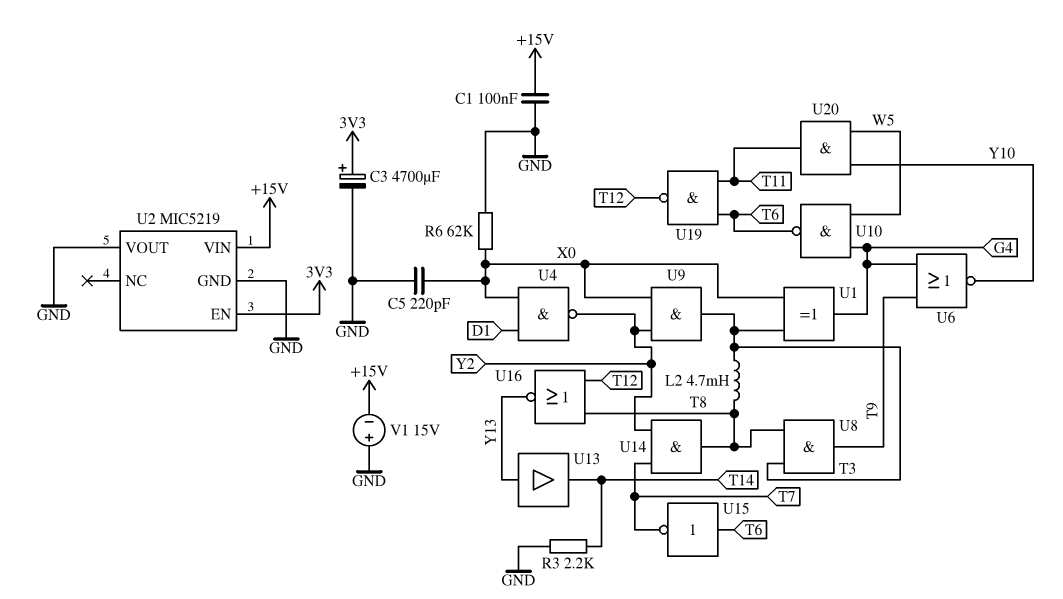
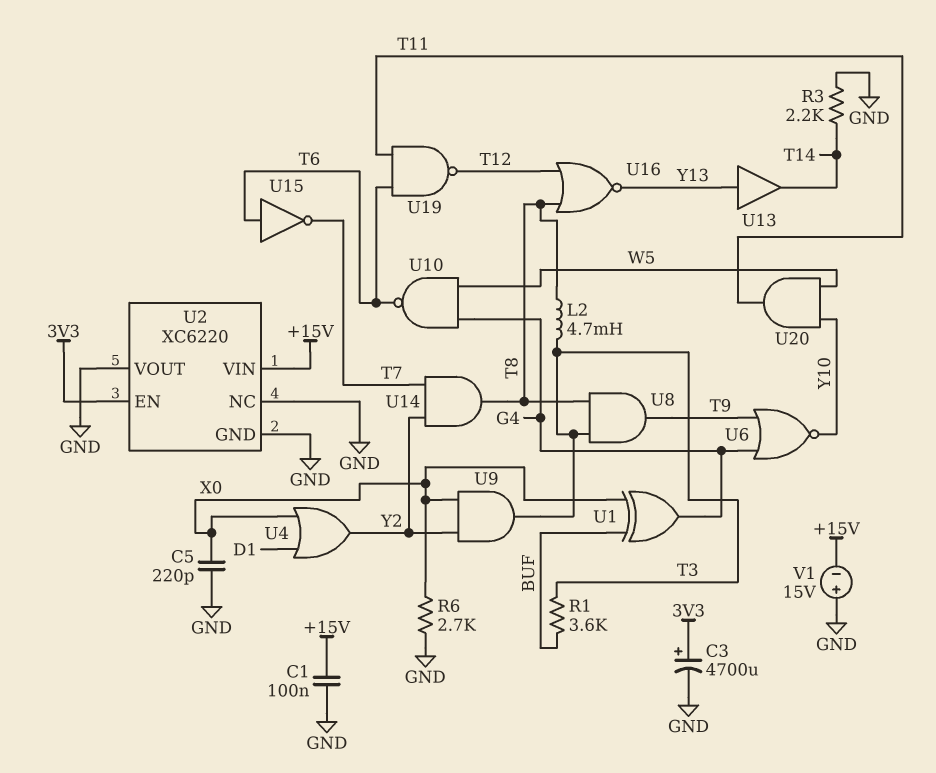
R1: none -> 3.6k (BUF, T3)
R6: 62k (GND, X0) -> 2.7k (GND, X0)
U1: XOR (in T3, in X0, out G4) -> XOR (in BUF, in X0, out G4)
U2: MIC5219 -> XC6220
U2 pin NC: none -> GND
U4: NAND (in D1, in X0, out Y2) -> OR (in D1, in X0, out Y2)

